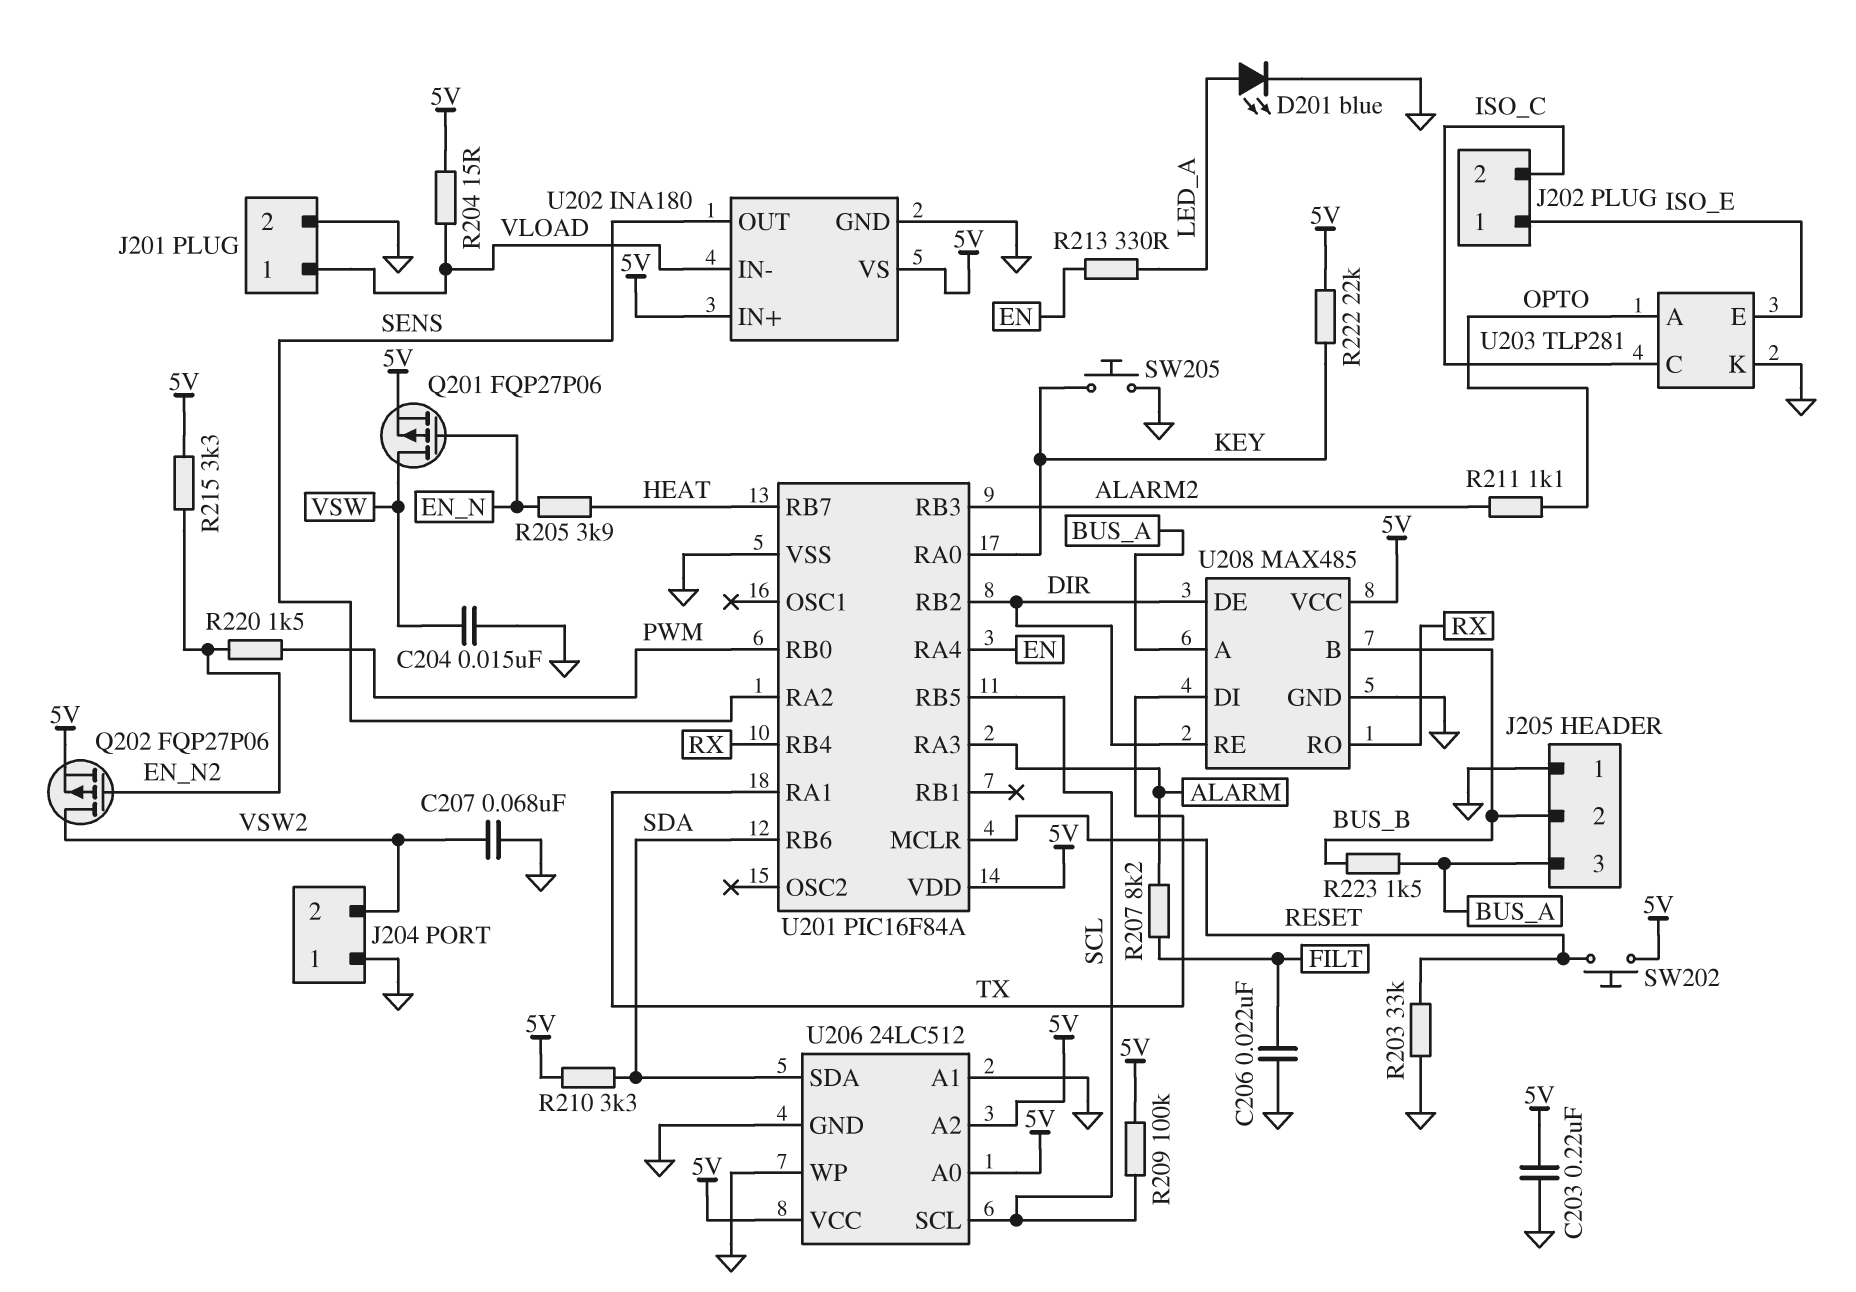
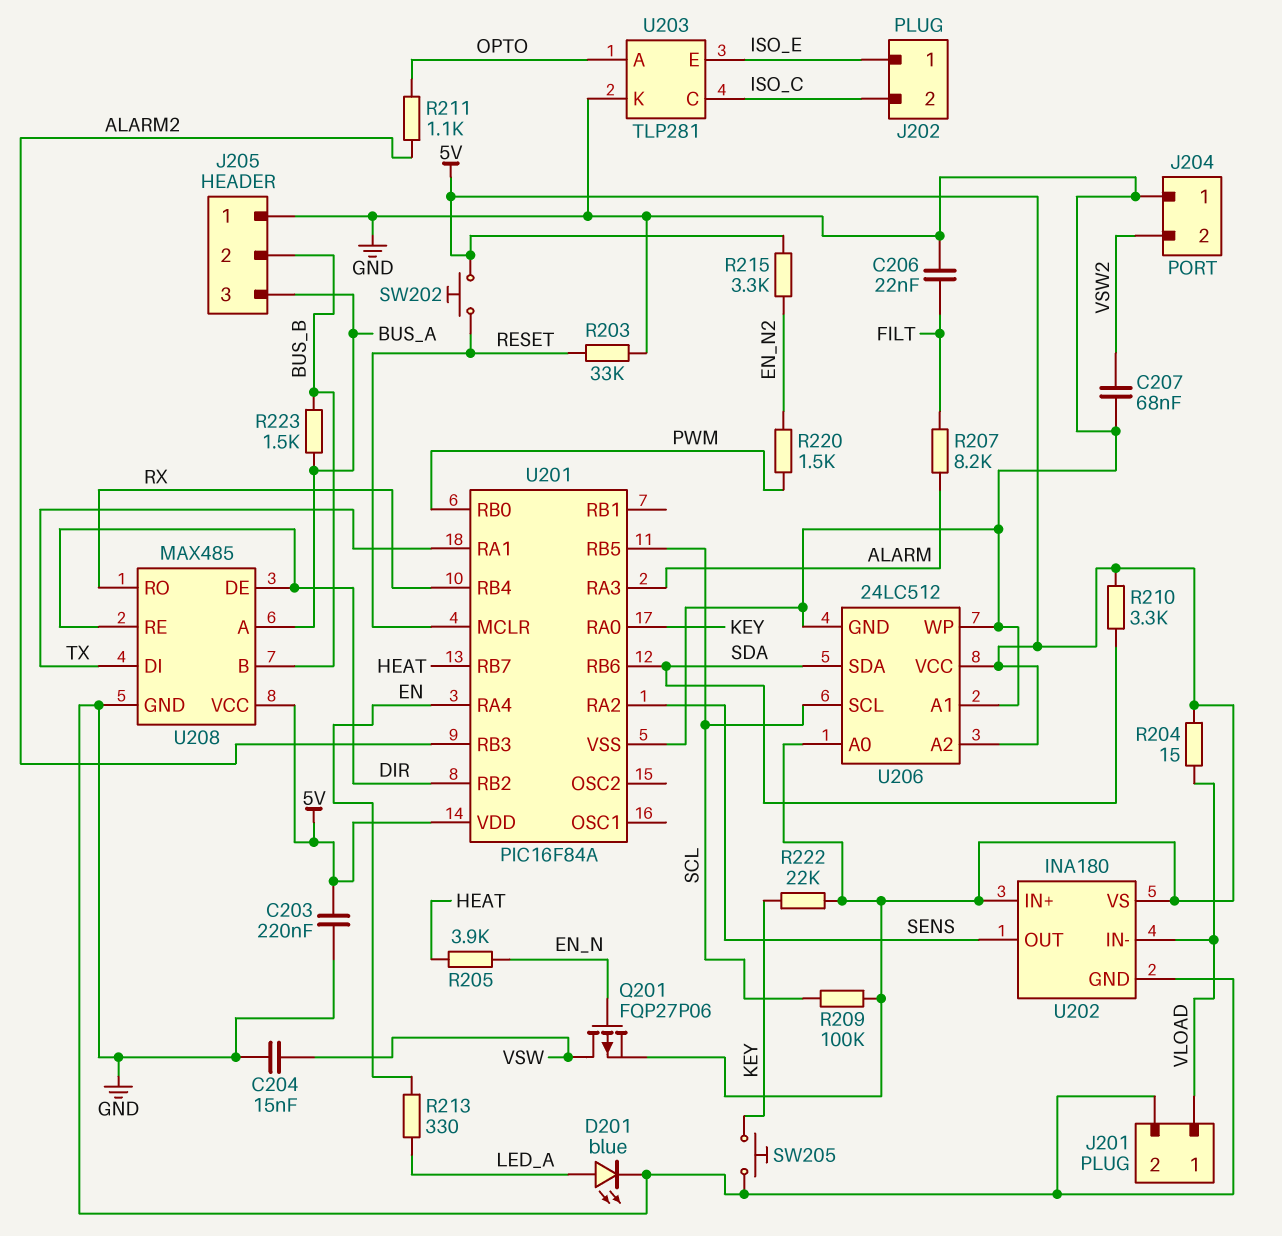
Q202: PMOS FQP27P06 (G EN_N2, D VSW2, S 5V) -> none

